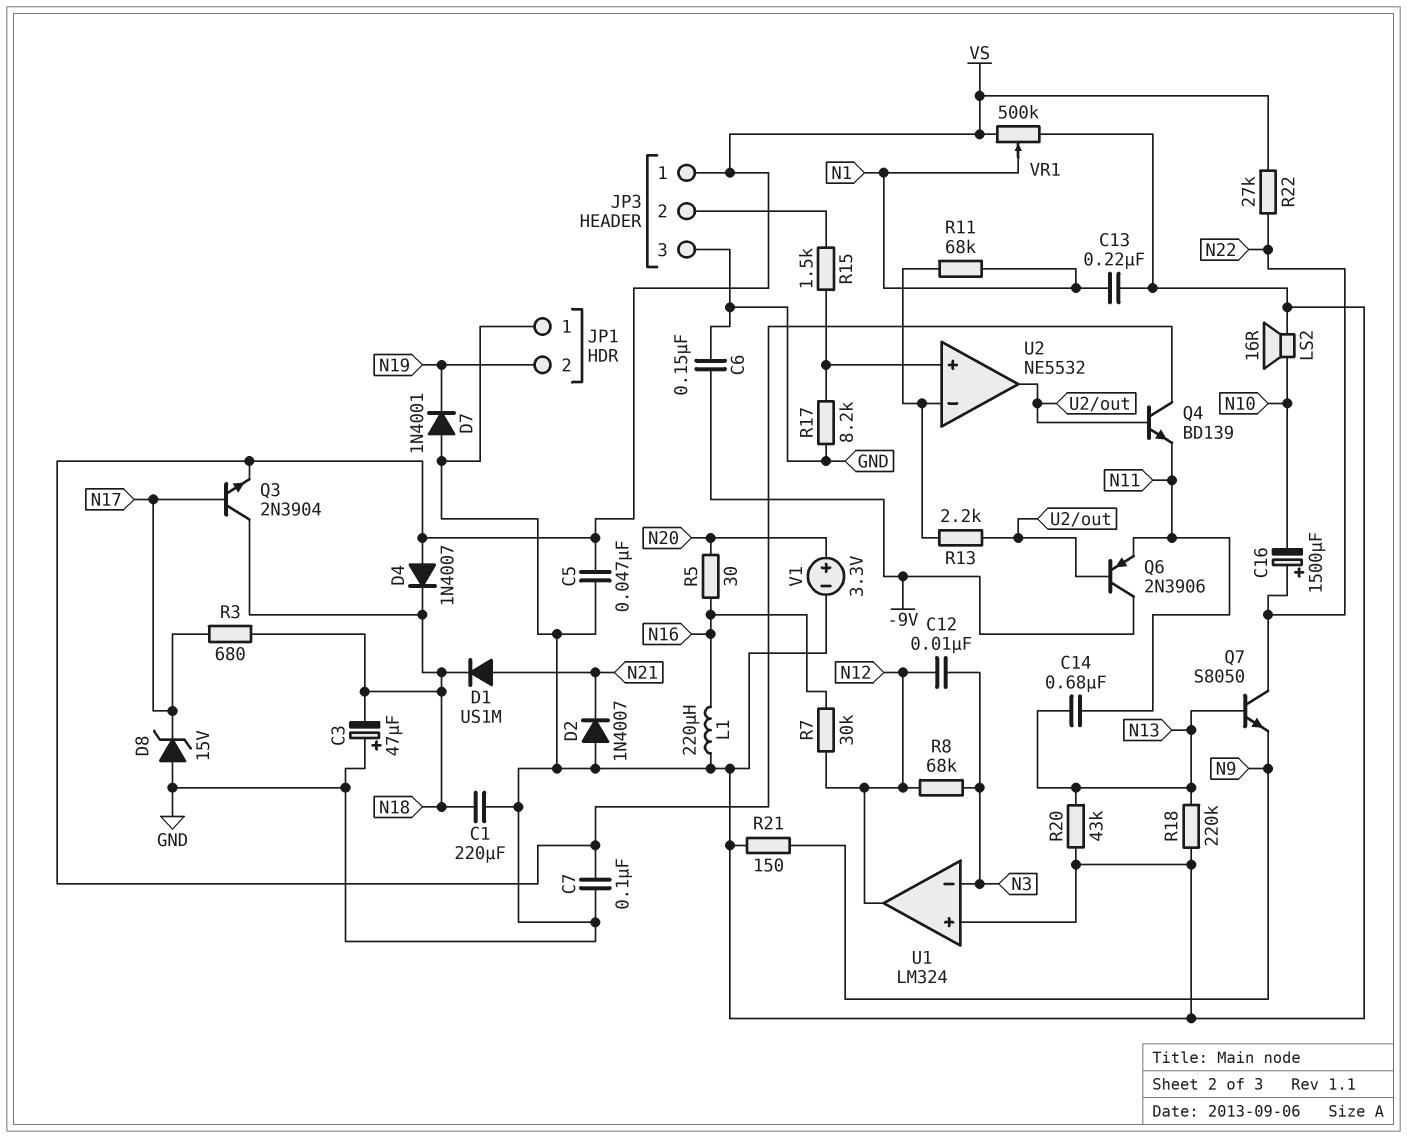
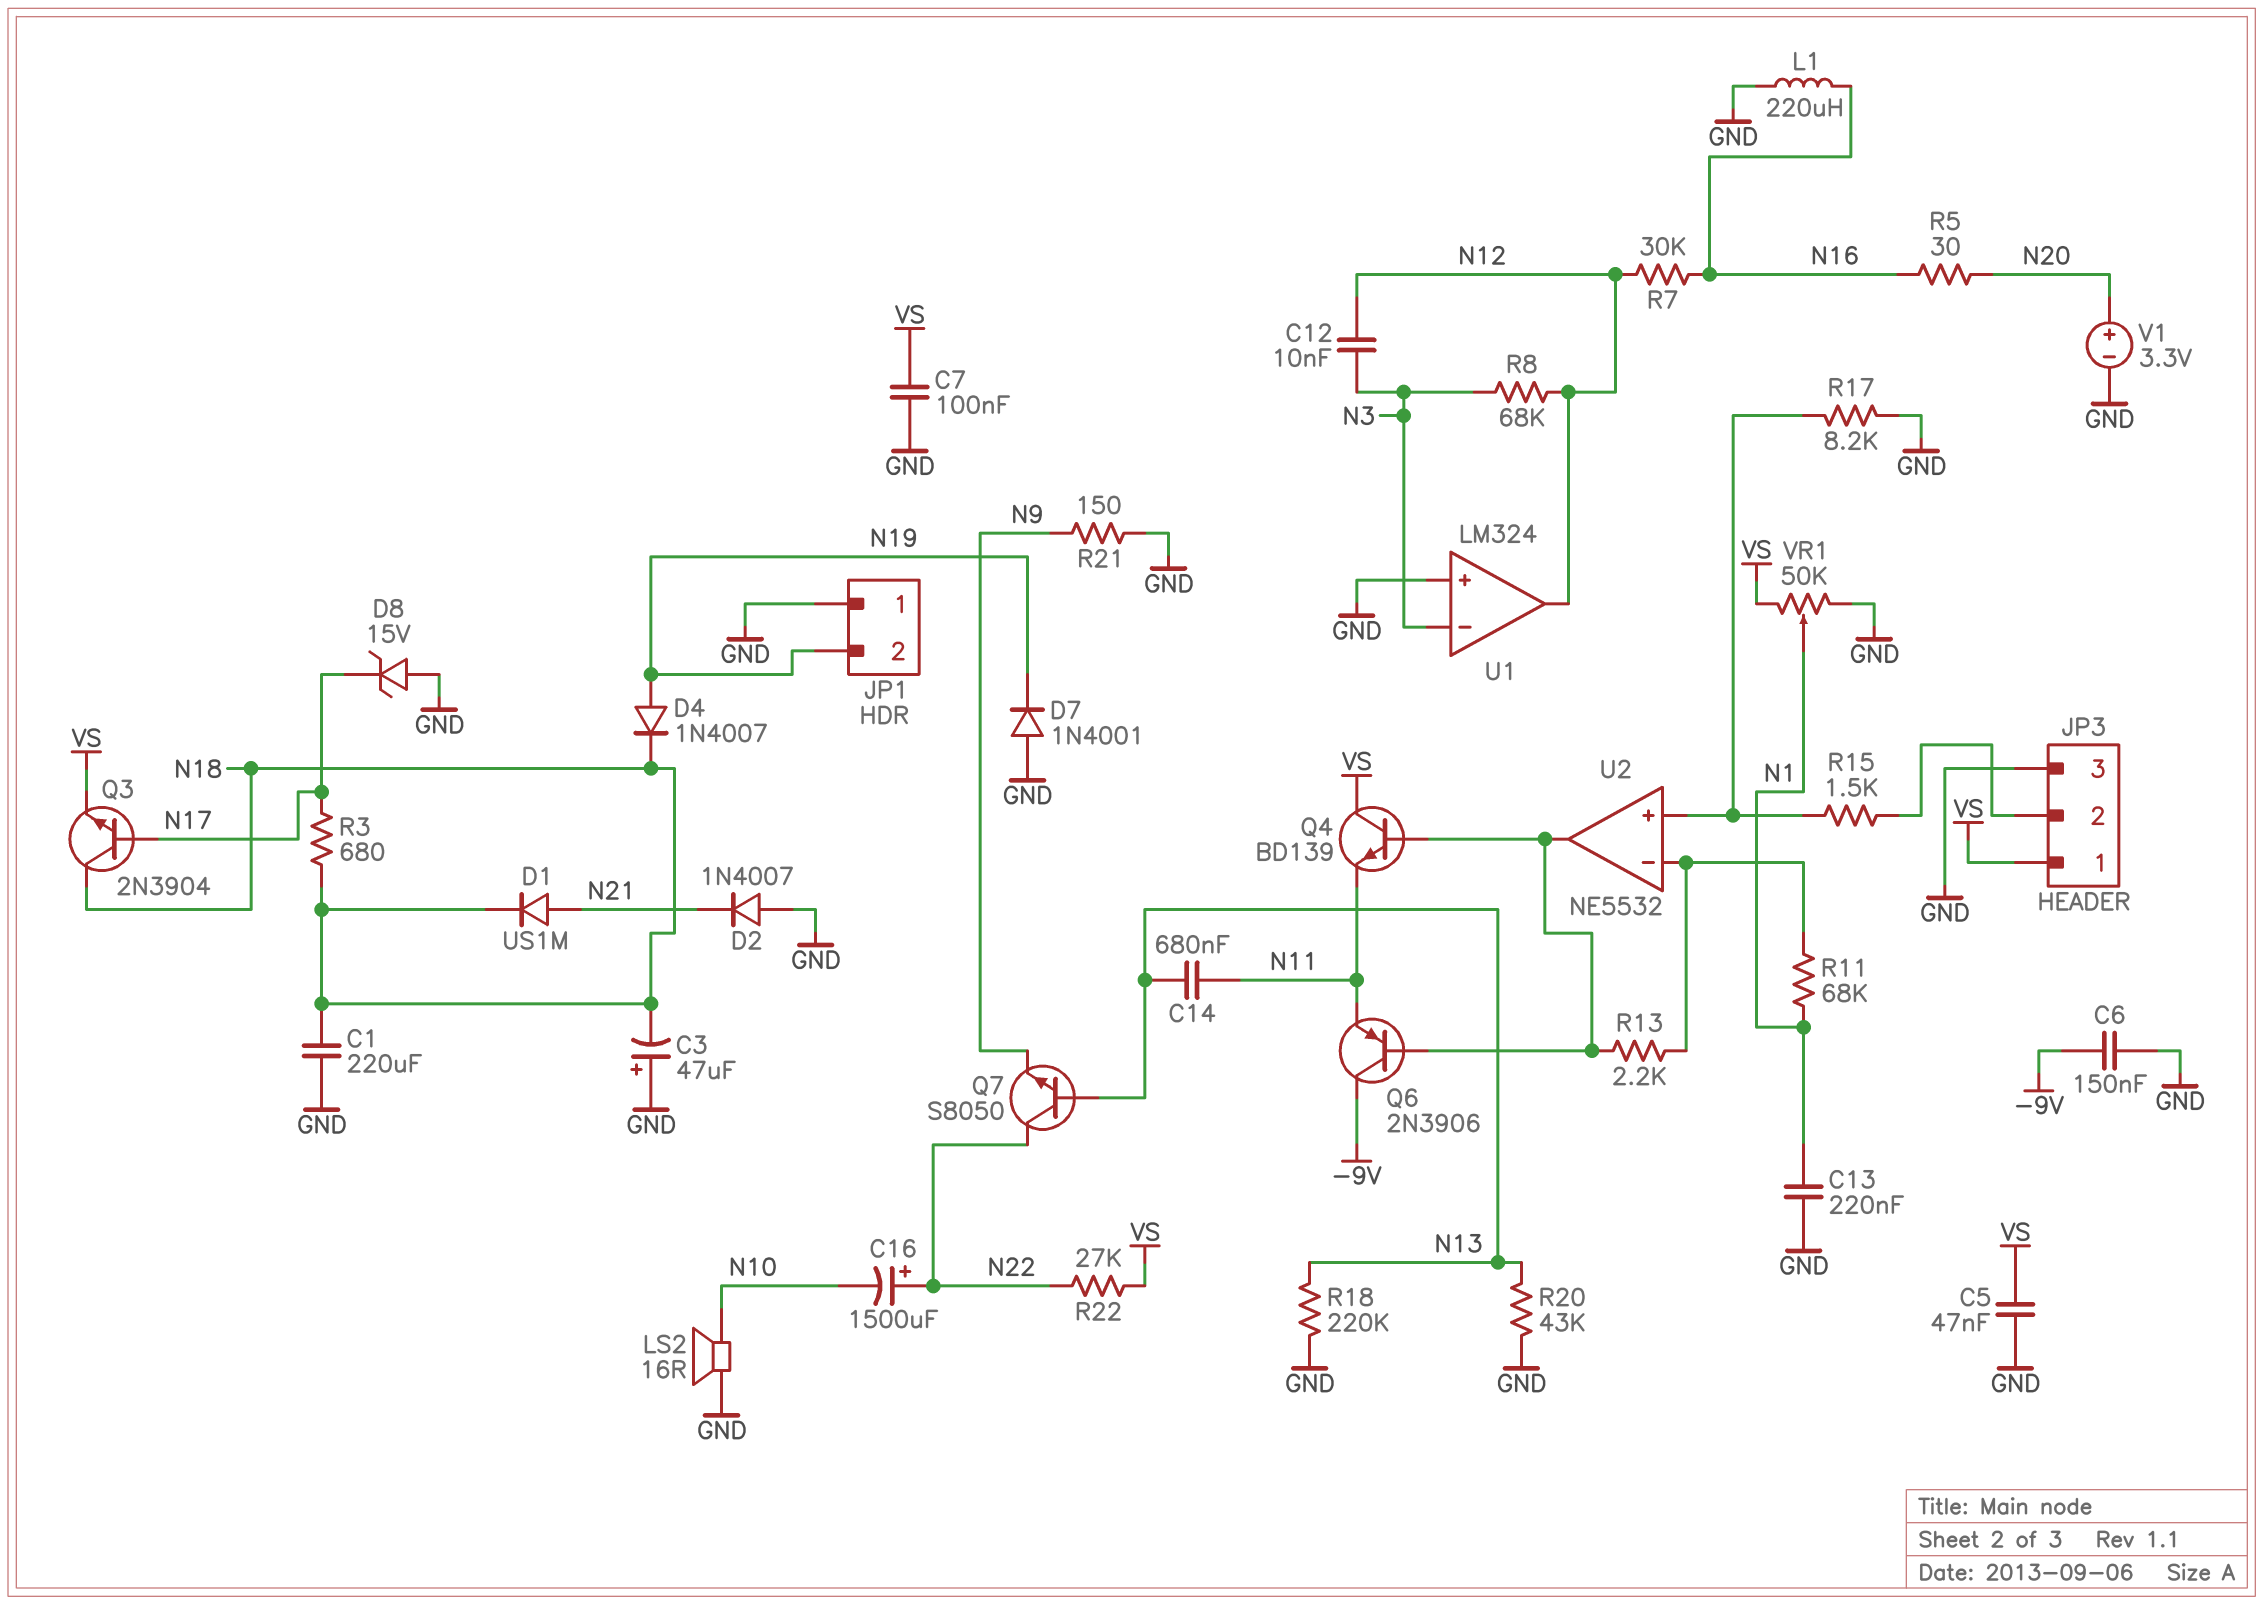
D4: diode 1N4007 (A VS, K N18) -> diode 1N4007 (A N19, K N18)
VR1: 500k (GND, VS, wiper N1) -> 50k (GND, VS, wiper N1)

